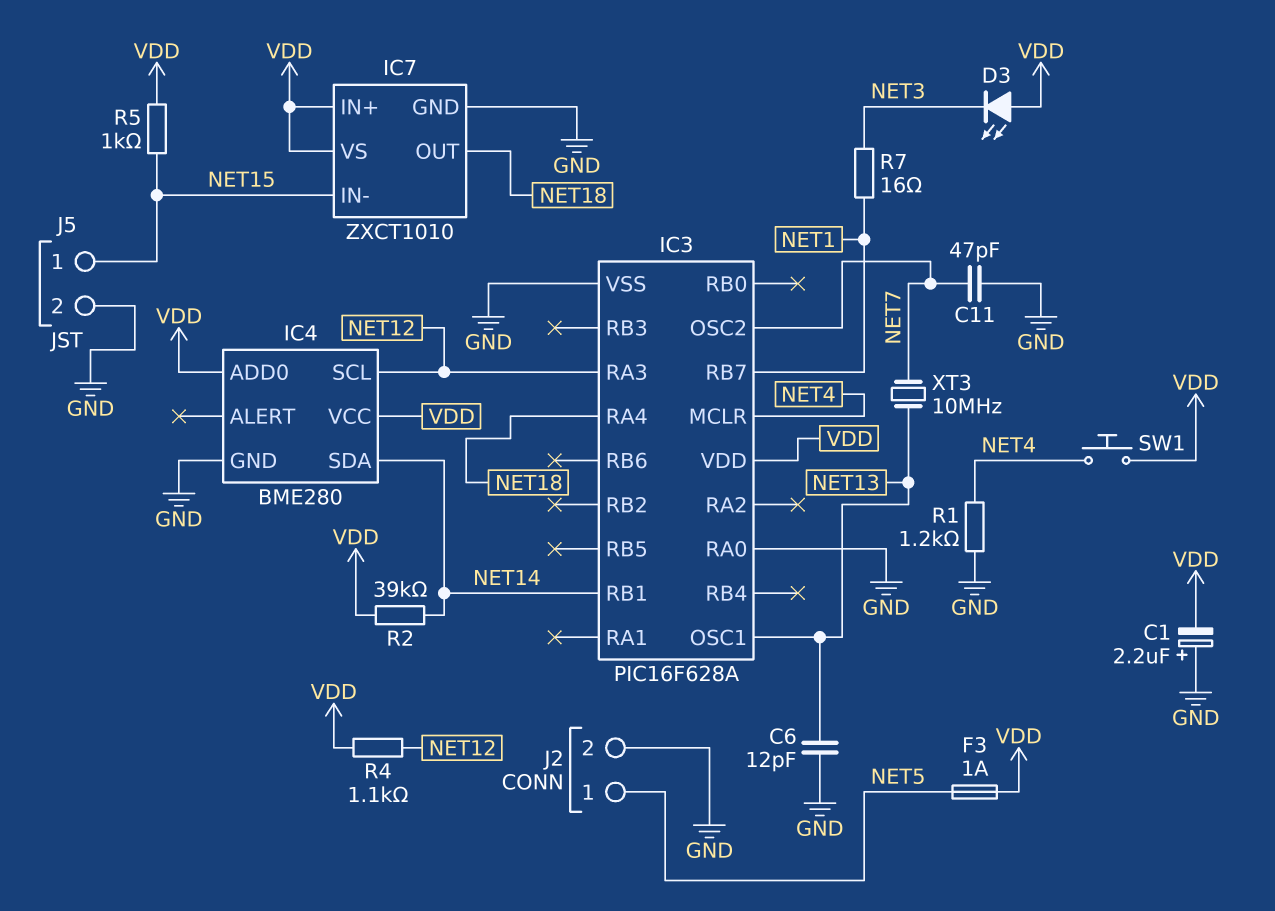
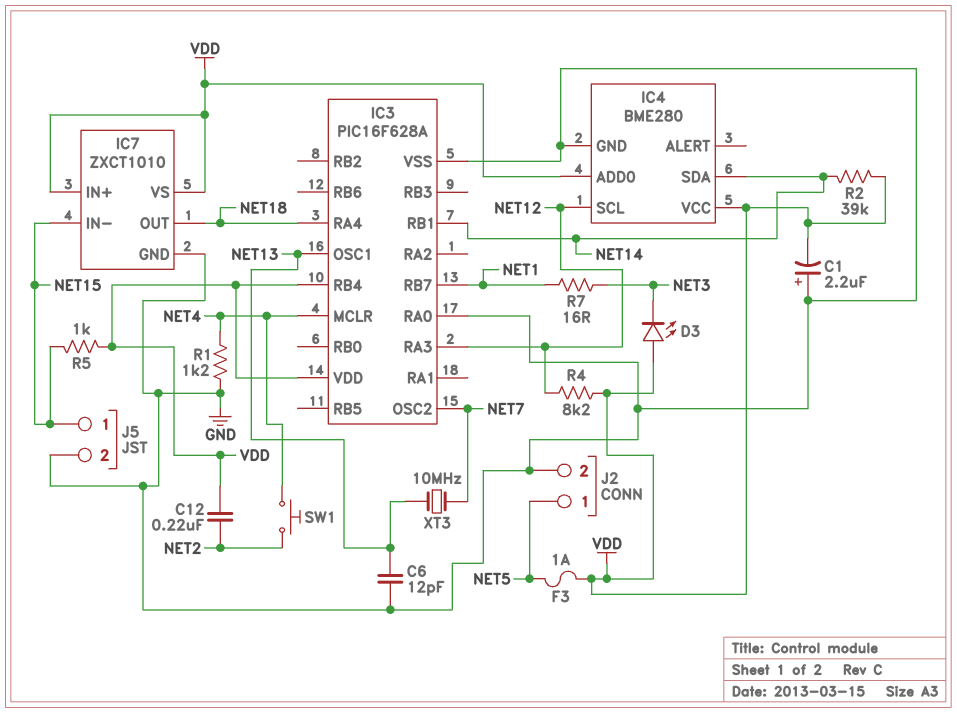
C11: 47pF (GND, NET7) -> none
C12: none -> 220nF (NET2, VDD)
IC3 pin RB4: none -> VDD
R4: 1.1k (NET12, VDD) -> 8.2k (NET12, VDD)
SW1: button (NET4, VDD) -> button (NET2, NET4)

